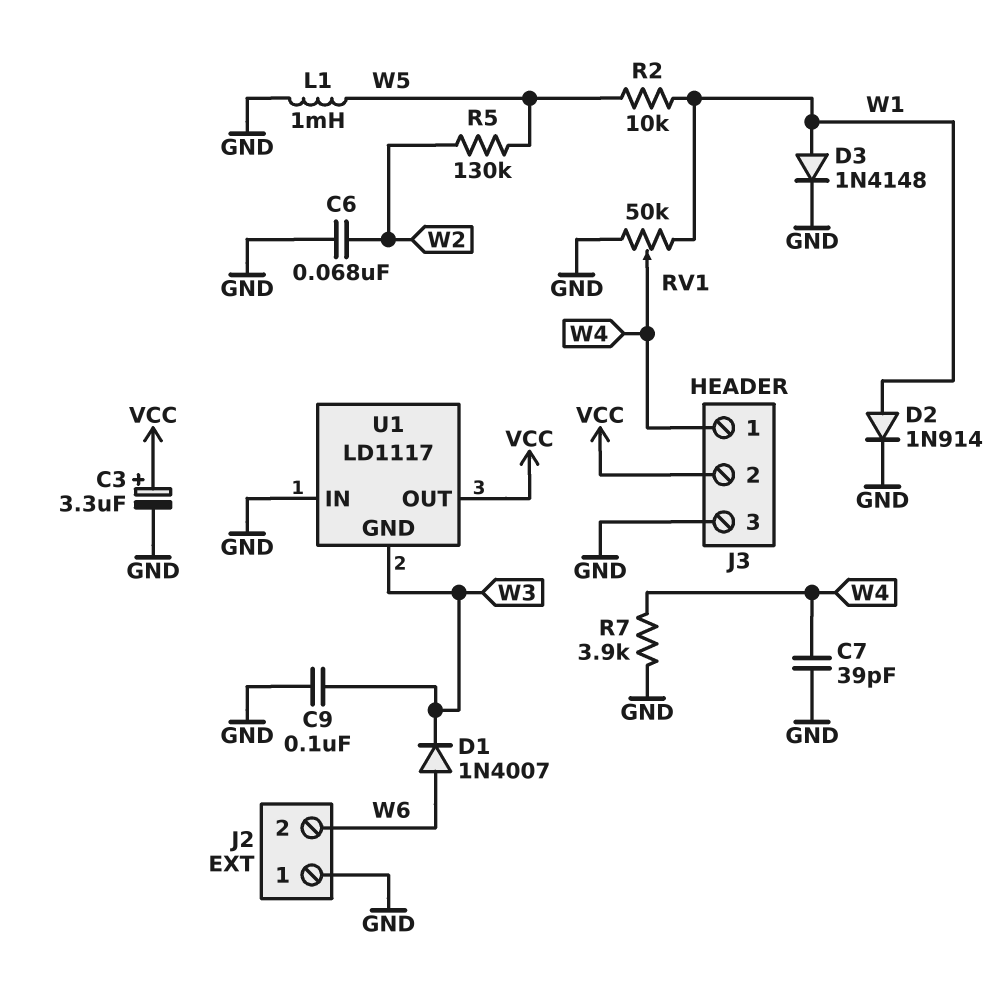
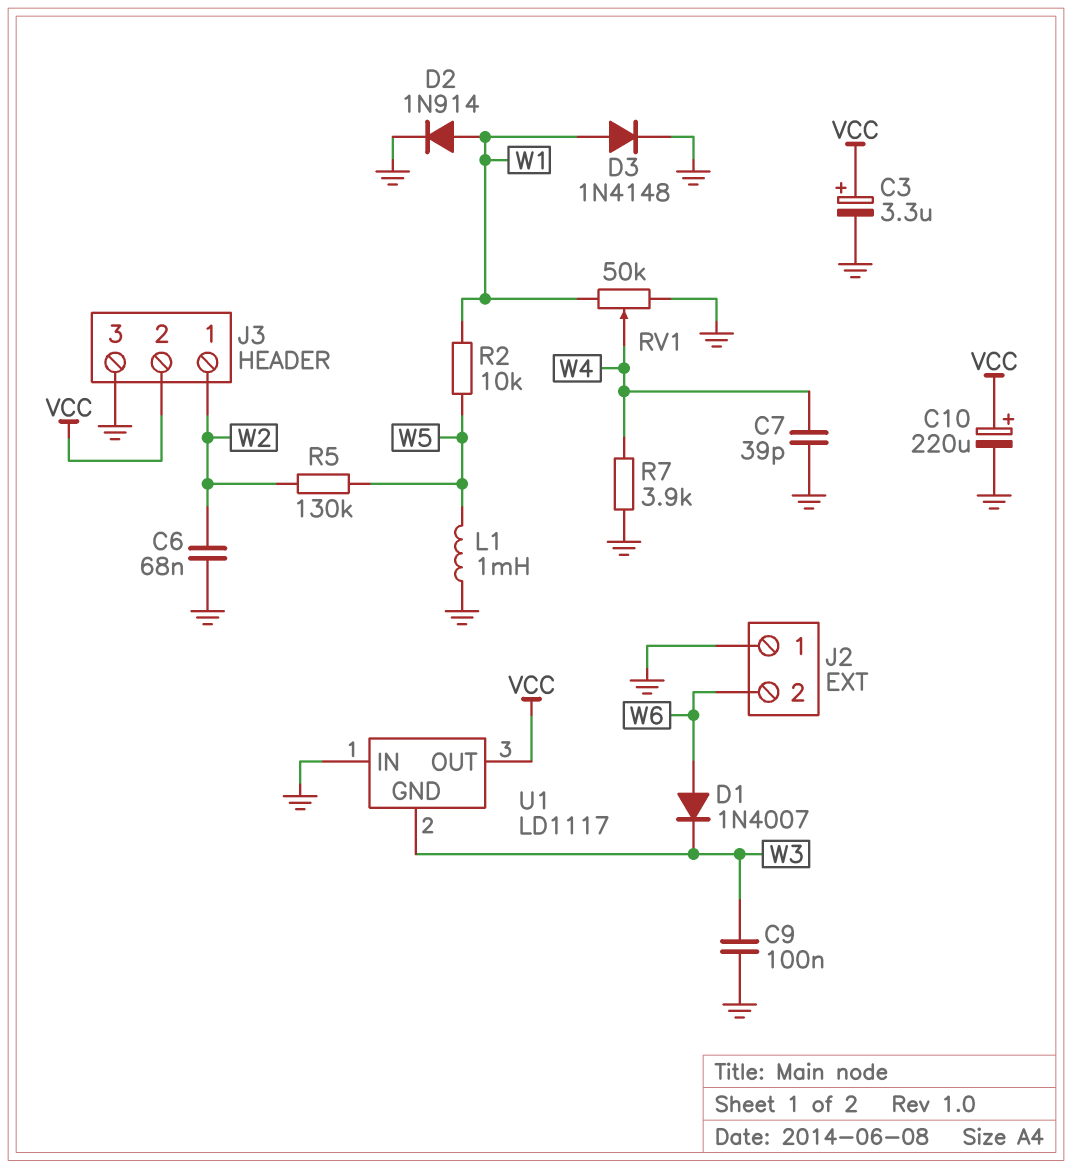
C10: none -> 220uF (plus VCC, minus GND)
J3 pin 1: W4 -> W2

